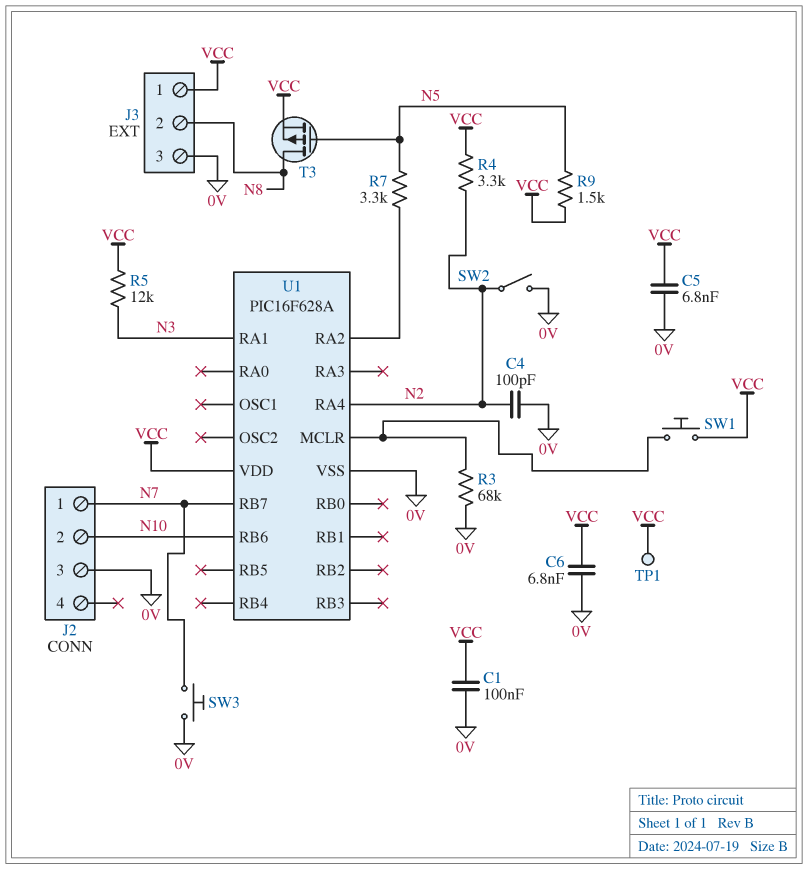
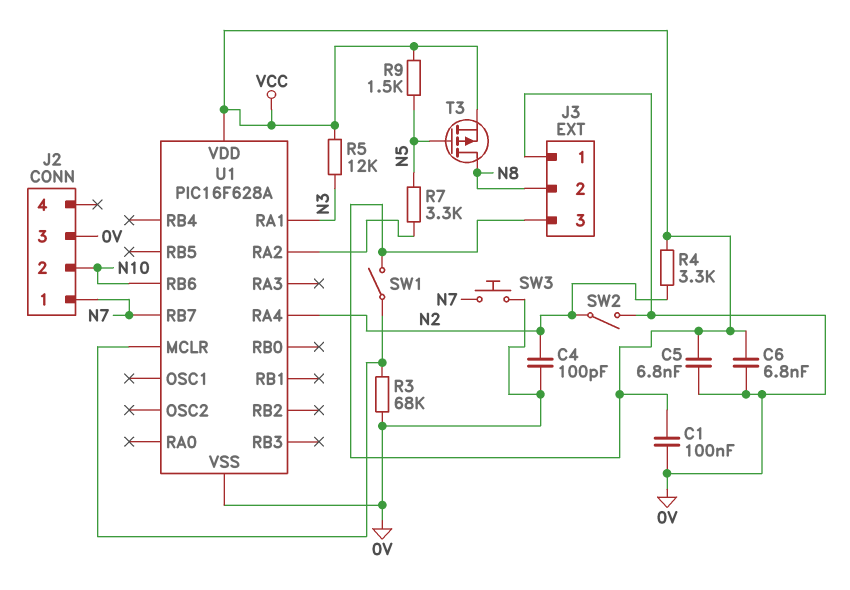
J3 pin 1: VCC -> 0V
J3 pin 3: 0V -> VCC
SW1: button (U1/MCLR, VCC) -> switch (U1/MCLR, VCC)
TP1: test point (VCC) -> none

